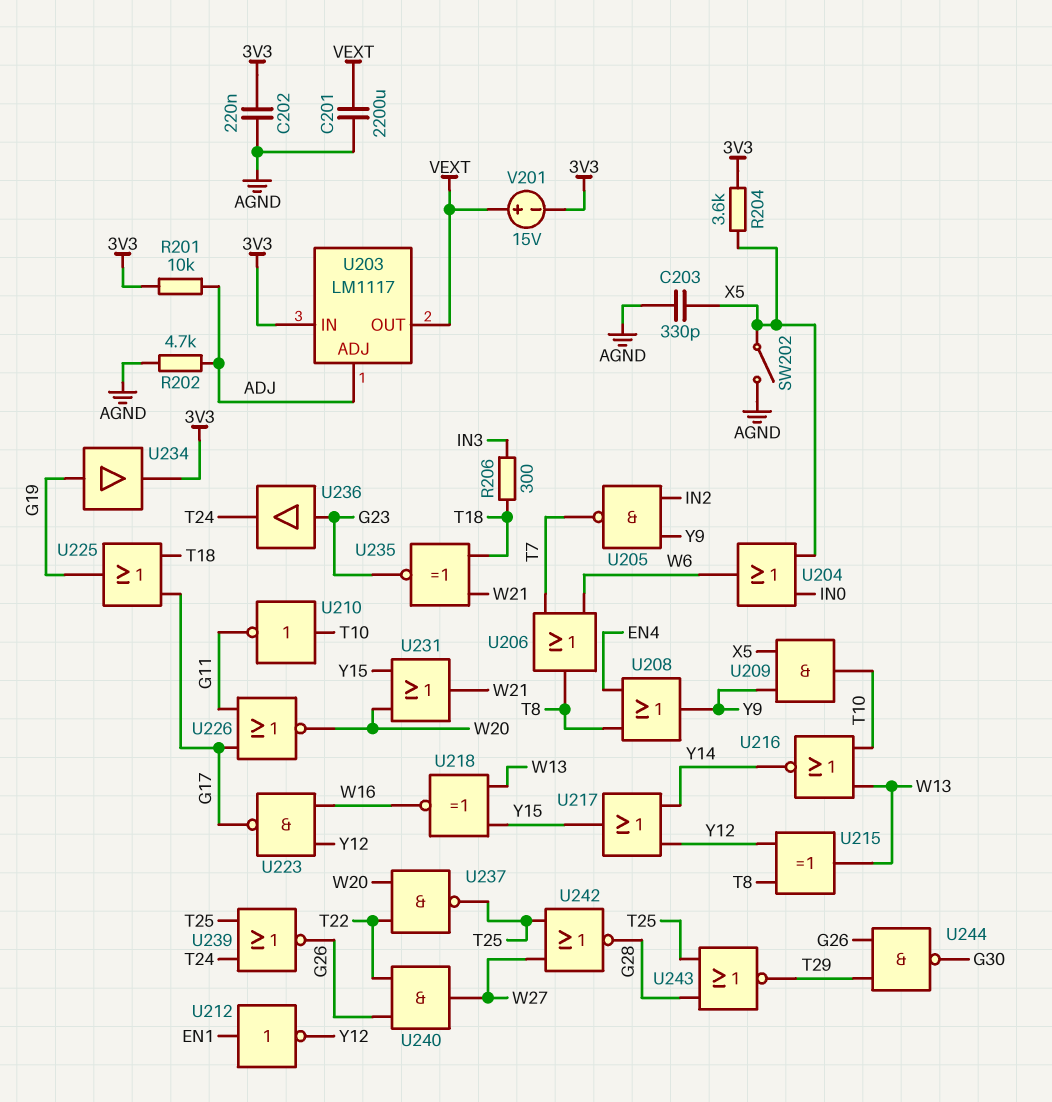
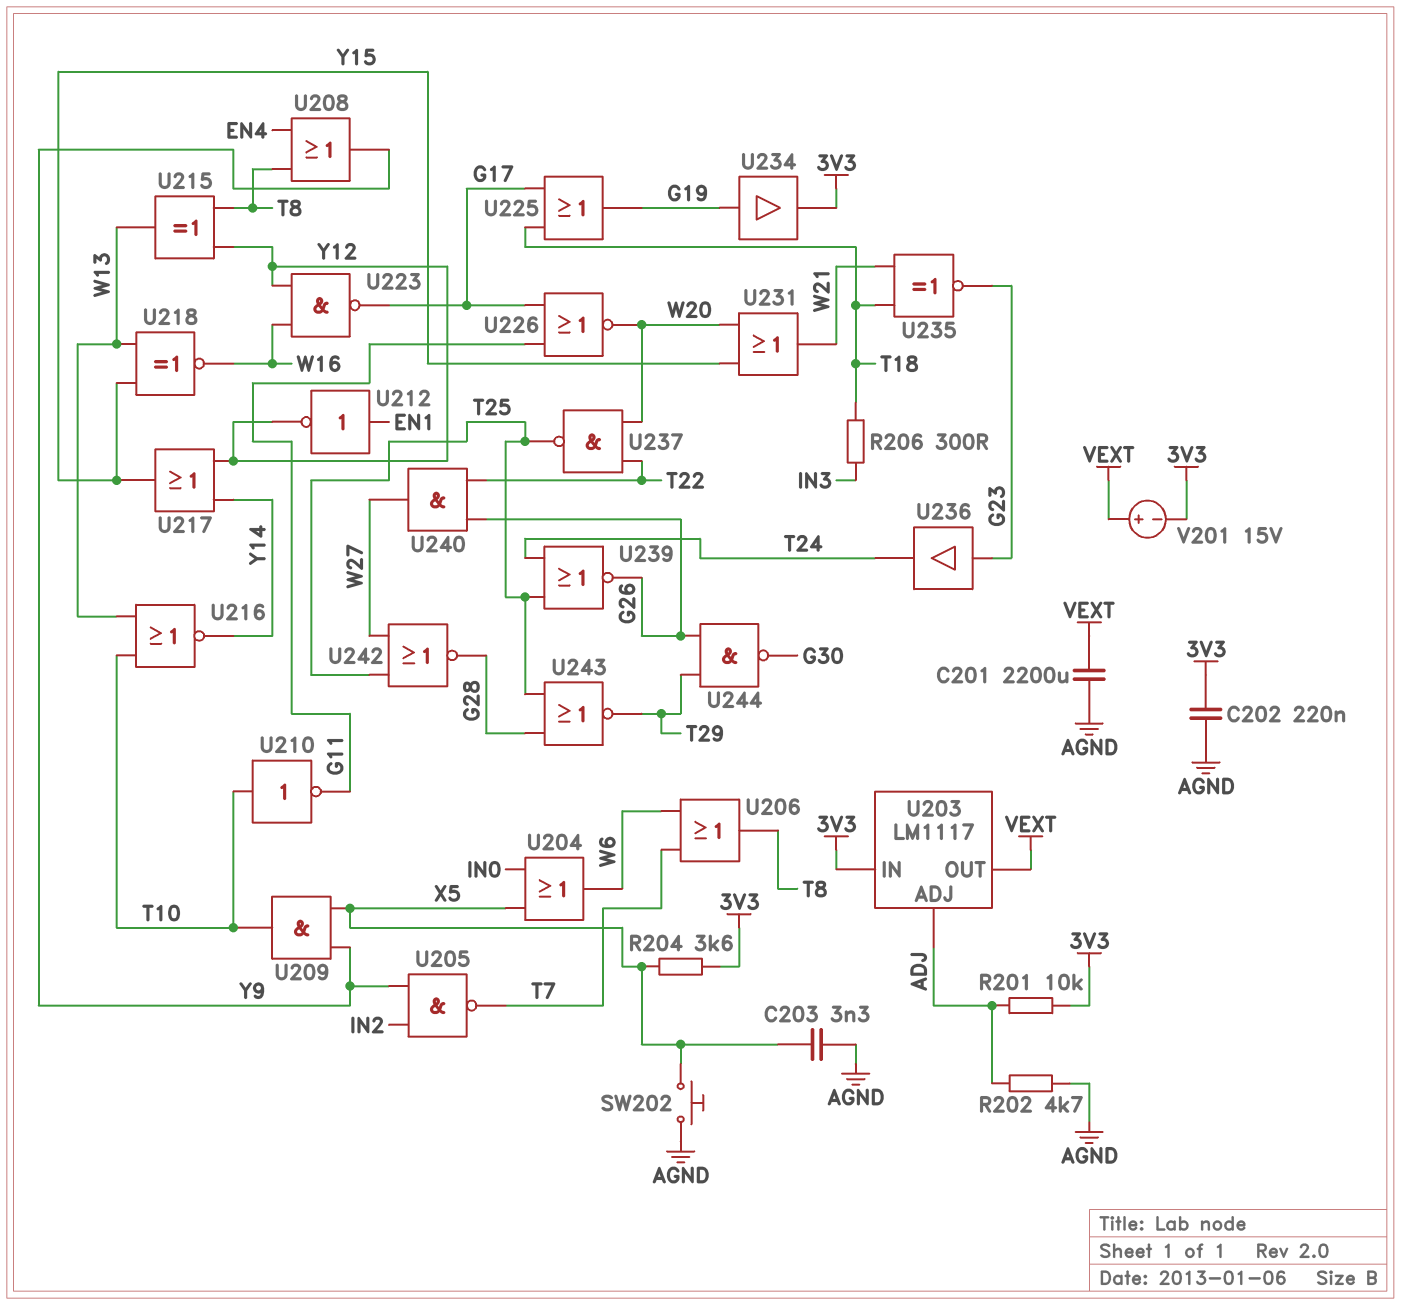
C203: 330pF (AGND, X5) -> 3.3nF (AGND, X5)
SW202: switch (AGND, X5) -> button (AGND, X5)

